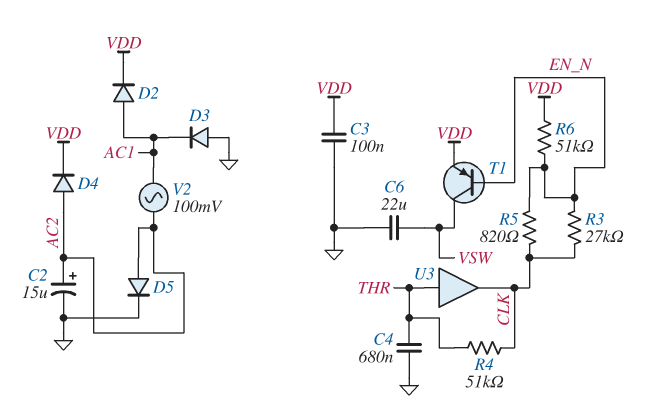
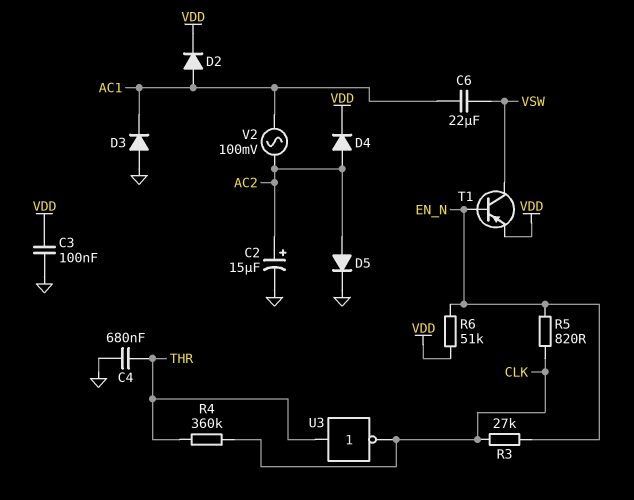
C6: 22uF (GND, VSW) -> 22uF (AC1, VSW)
R4: 51k (CLK, THR) -> 360k (CLK, THR)
U3: buffer (in THR, out CLK) -> NOT (in THR, out CLK)

